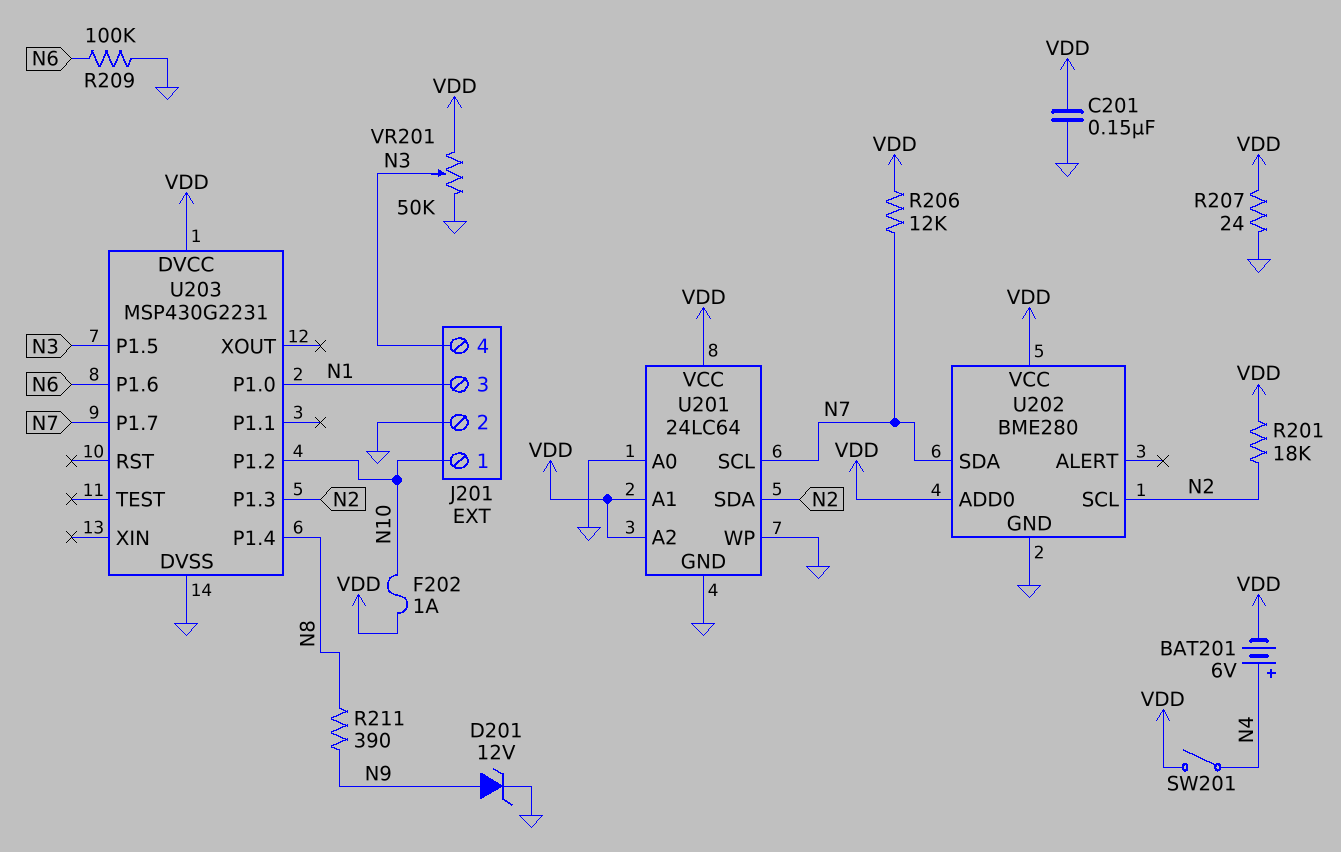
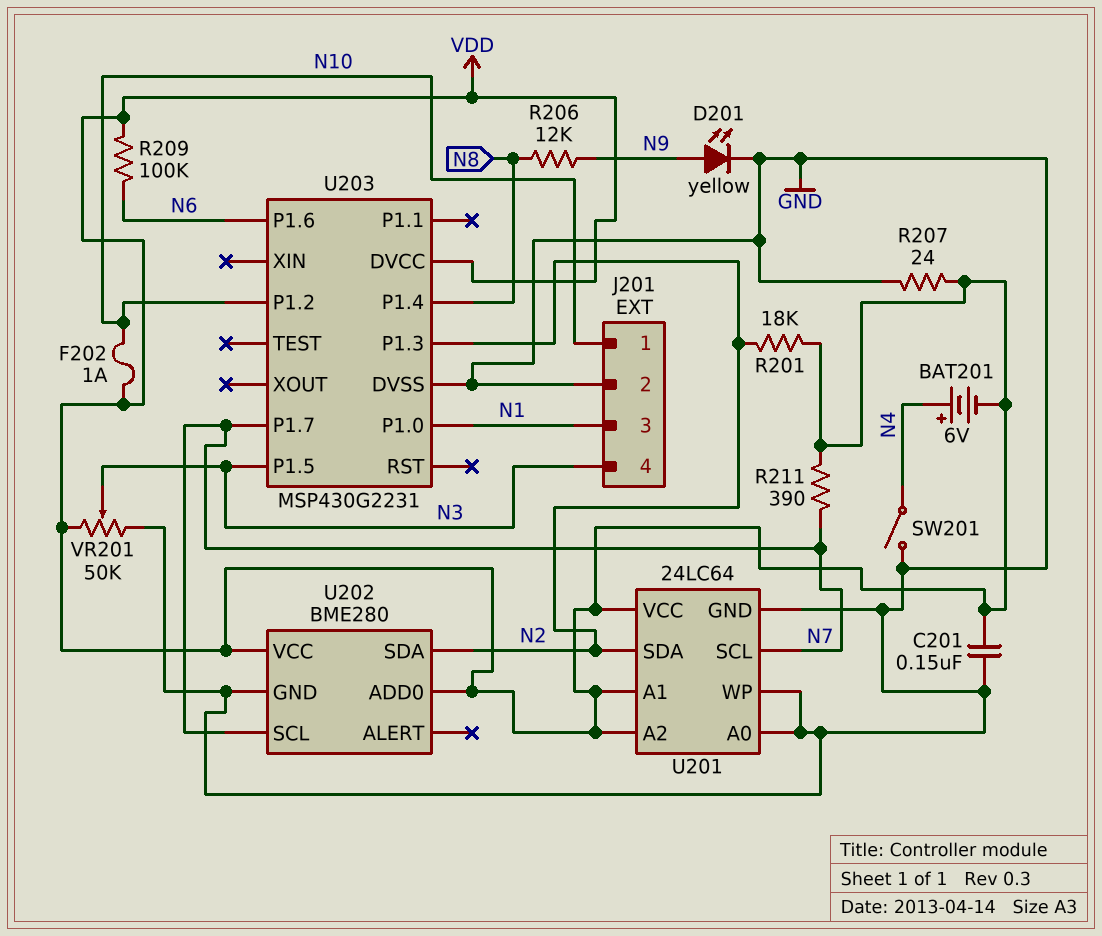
D201: zener 12V (A N9, K GND) -> LED yellow (A N9, K GND)
R206: 12k (N7, VDD) -> 12k (N8, N9)
R209: 100k (GND, N6) -> 100k (N6, VDD)
R211: 390 (N8, N9) -> 390 (N7, VDD)
SW201: switch (N4, VDD) -> switch (GND, N4)
U202 pin SCL: N2 -> N7
U202 pin SDA: N7 -> N2

